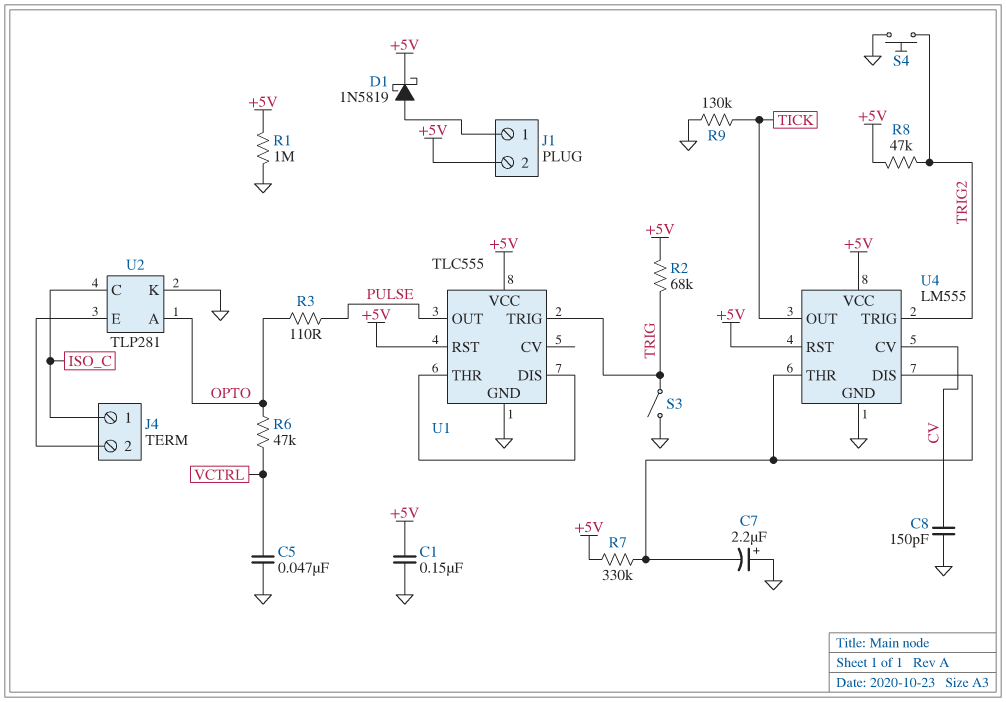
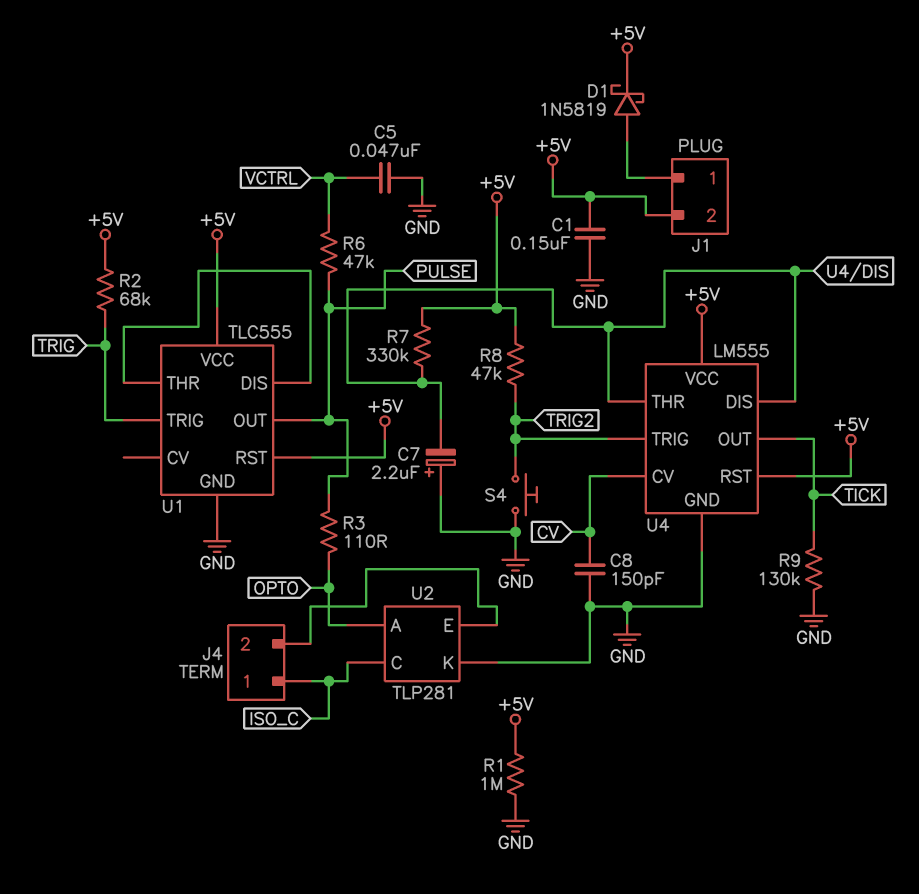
R6: 47k (OPTO, VCTRL) -> 47k (PULSE, VCTRL)
S3: switch (GND, TRIG) -> none

